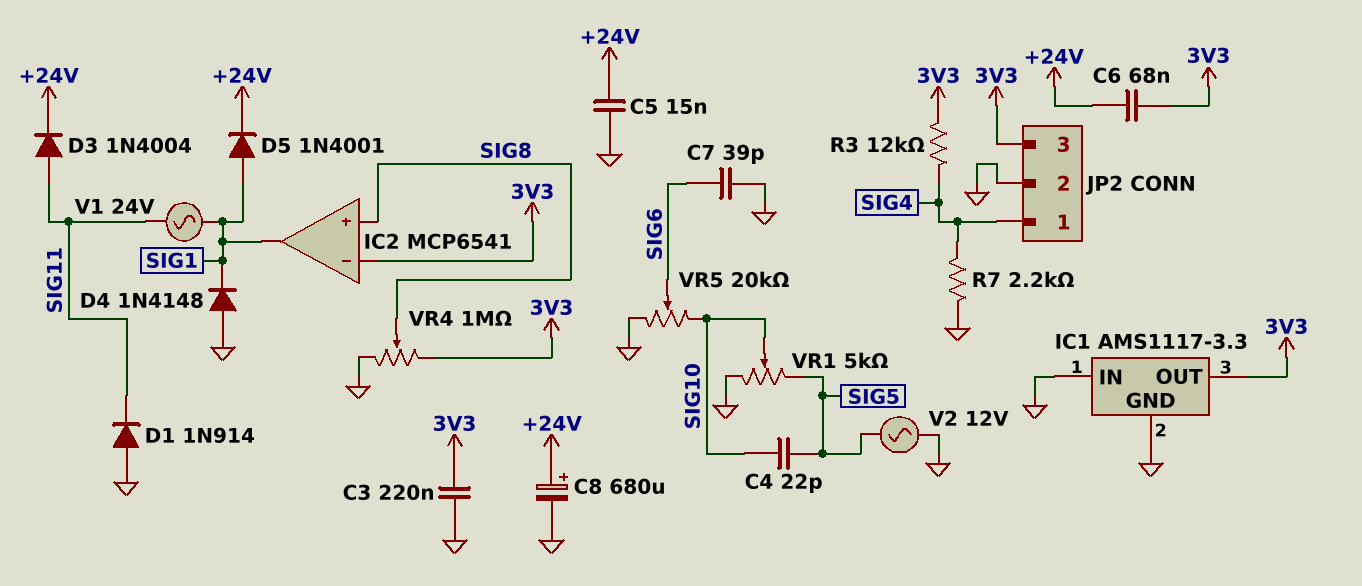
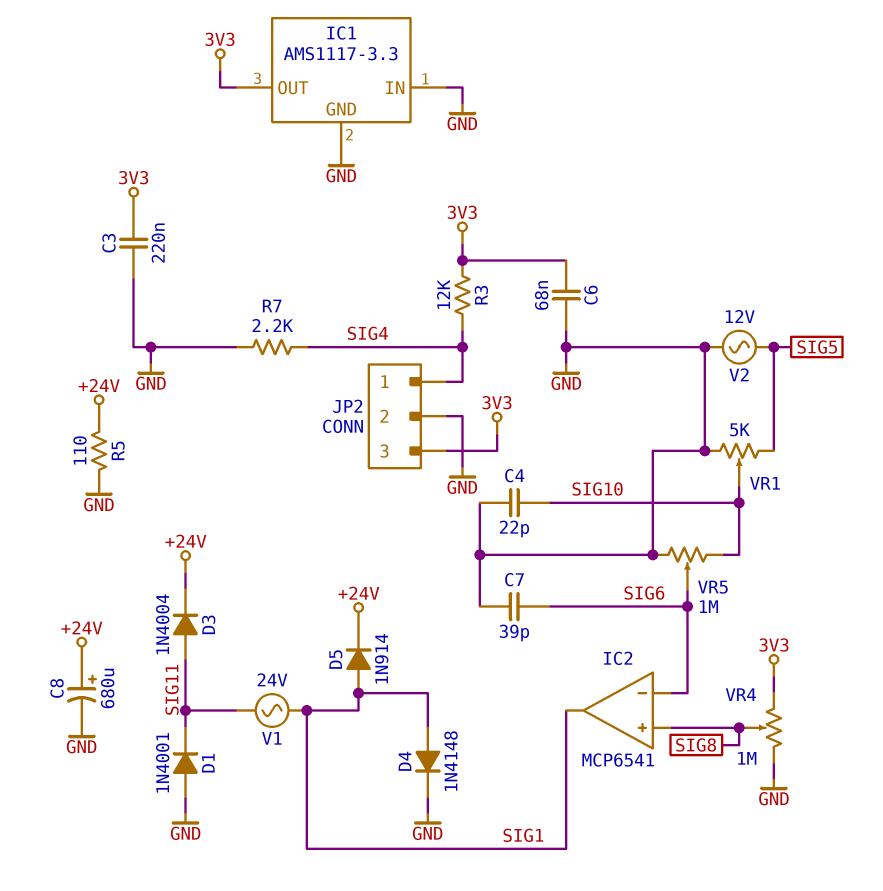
C4: 22pF (SIG5, SIG10) -> 22pF (GND, SIG10)
C5: 15nF (+24V, GND) -> none
C6: 68nF (+24V, 3V3) -> 68nF (3V3, GND)
D1: diode 1N914 (A GND, K SIG11) -> diode 1N4001 (A GND, K SIG11)
D4: diode 1N4148 (A GND, K SIG1) -> diode 1N4148 (A SIG1, K GND)
D5: diode 1N4001 (A SIG1, K +24V) -> diode 1N914 (A SIG1, K +24V)
IC2 pin in-: 3V3 -> SIG6
R5: none -> 110 (+24V, GND)
VR5: 20k (GND, SIG10, wiper SIG6) -> 1M (GND, SIG10, wiper SIG6)

